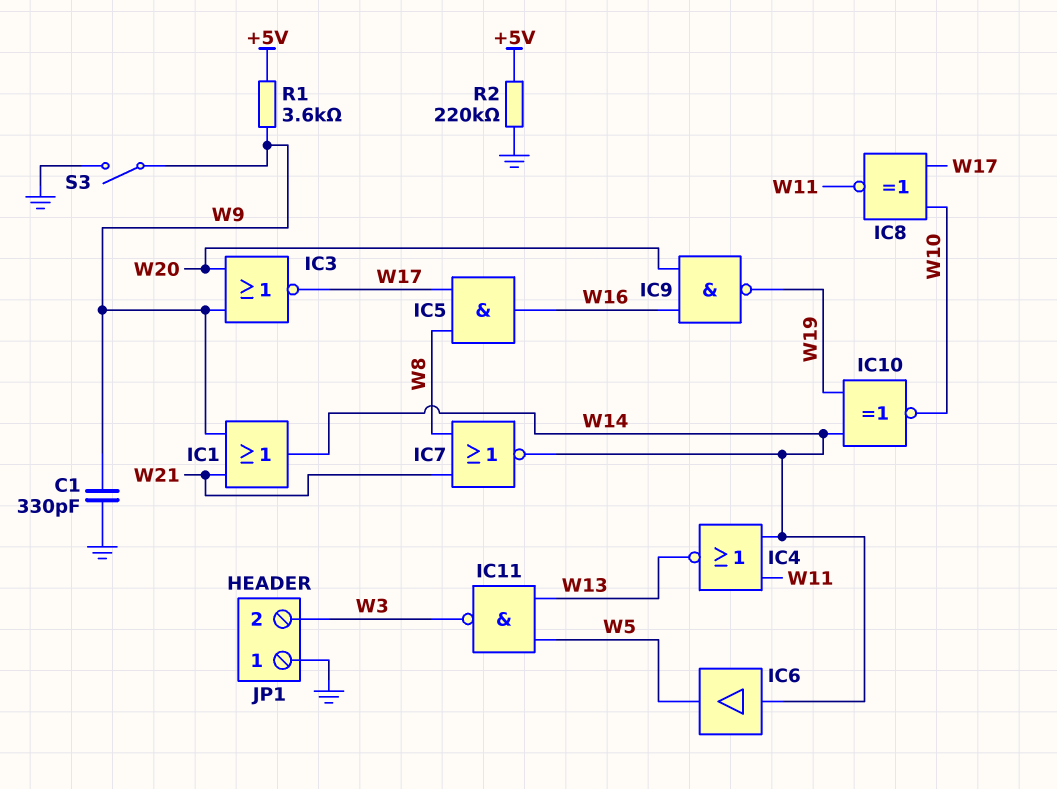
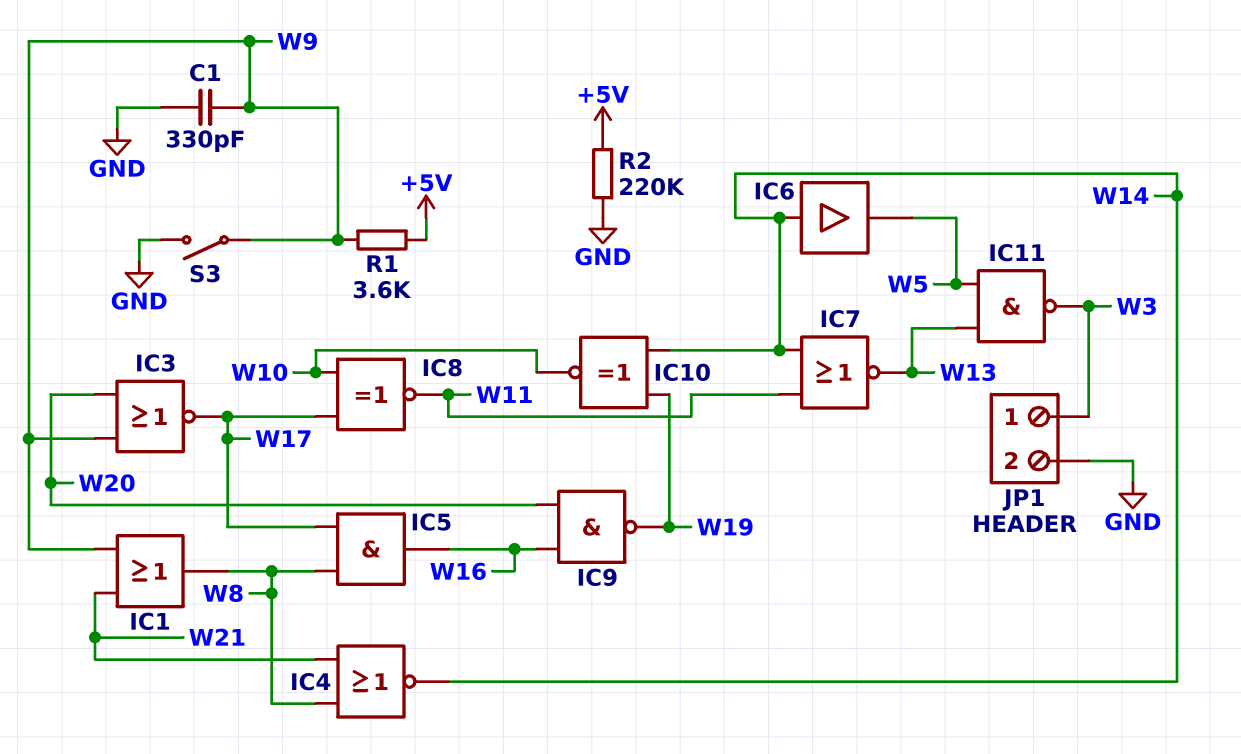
IC1: OR (in W9, in W21, out W14) -> OR (in W9, in W21, out W8)
IC4: NOR (in W11, in W14, out W13) -> NOR (in W8, in W21, out W14)
IC7: NOR (in W8, in W21, out W14) -> NOR (in W11, in W14, out W13)
JP1 pin 1: GND -> W3
JP1 pin 2: W3 -> GND

